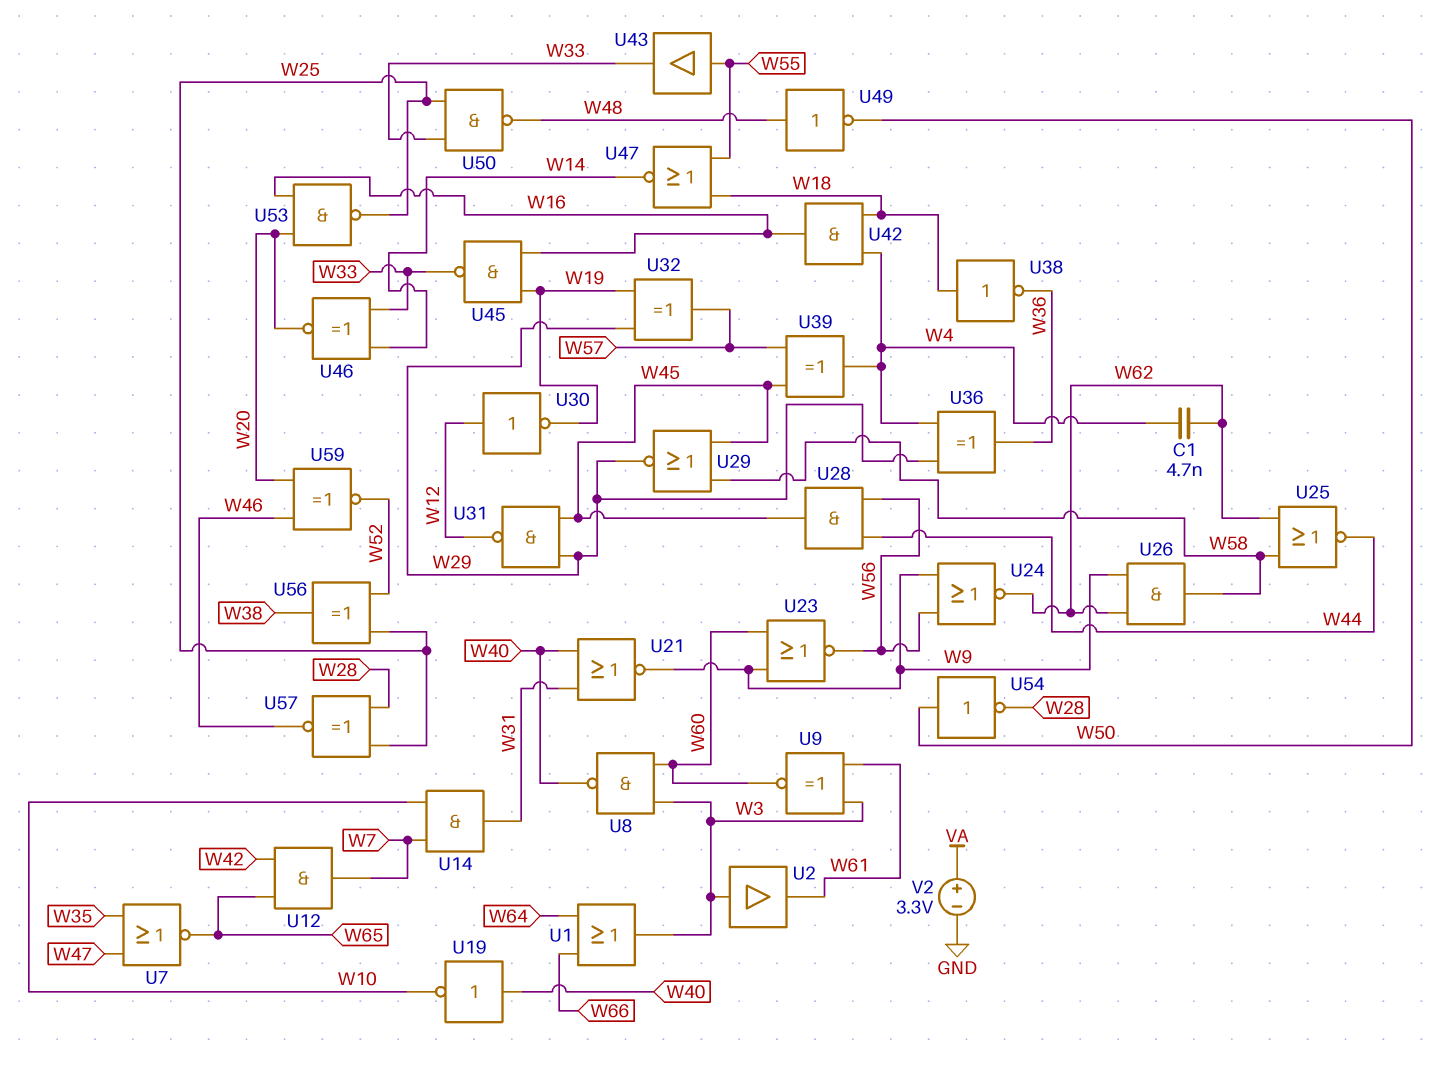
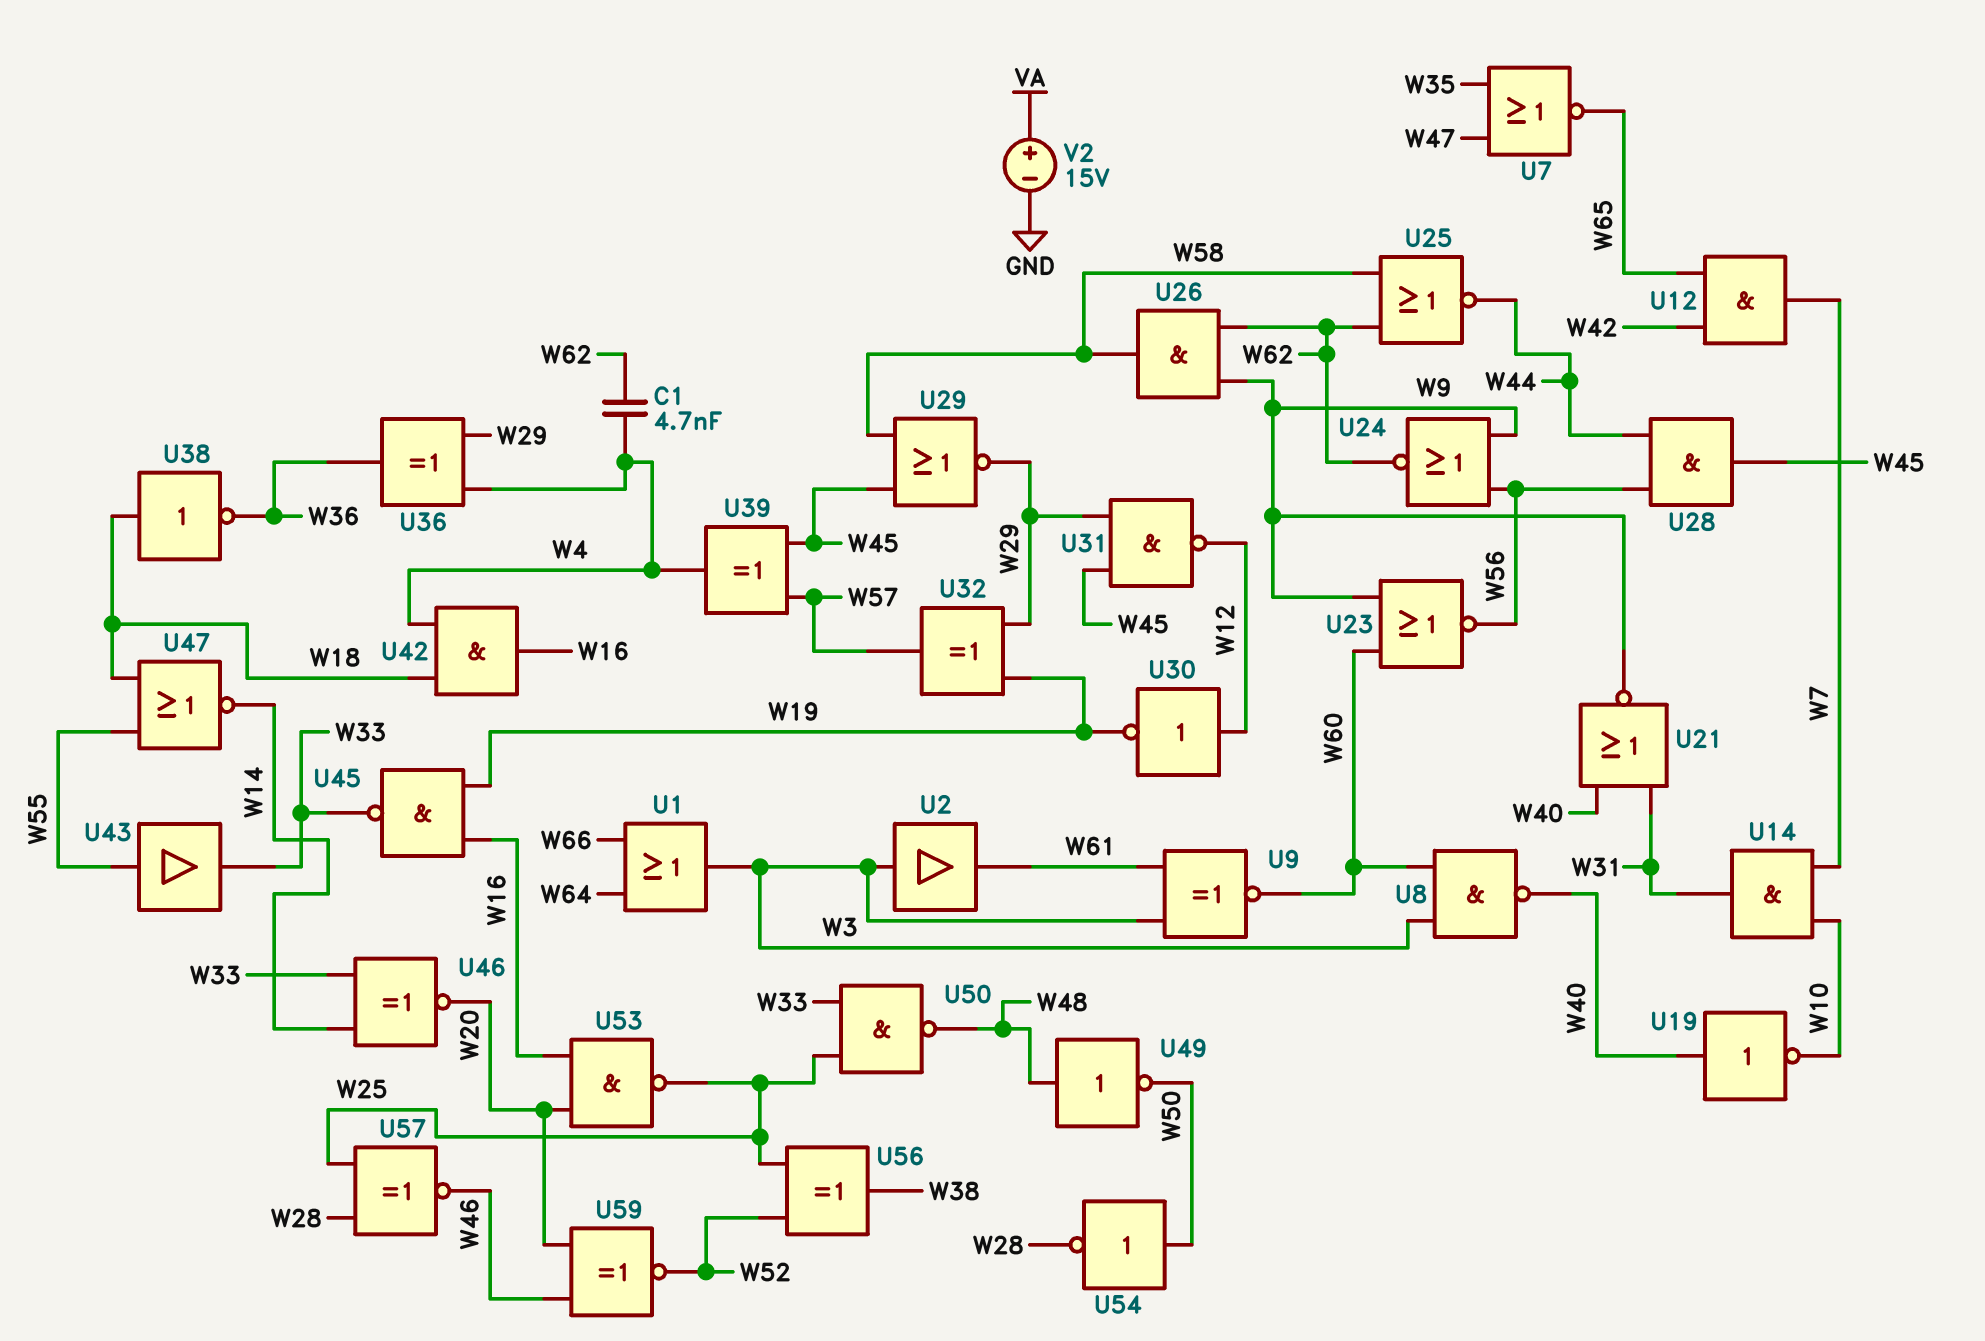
V2: 3.3V (plus VA, minus GND) -> 15V (plus VA, minus GND)

